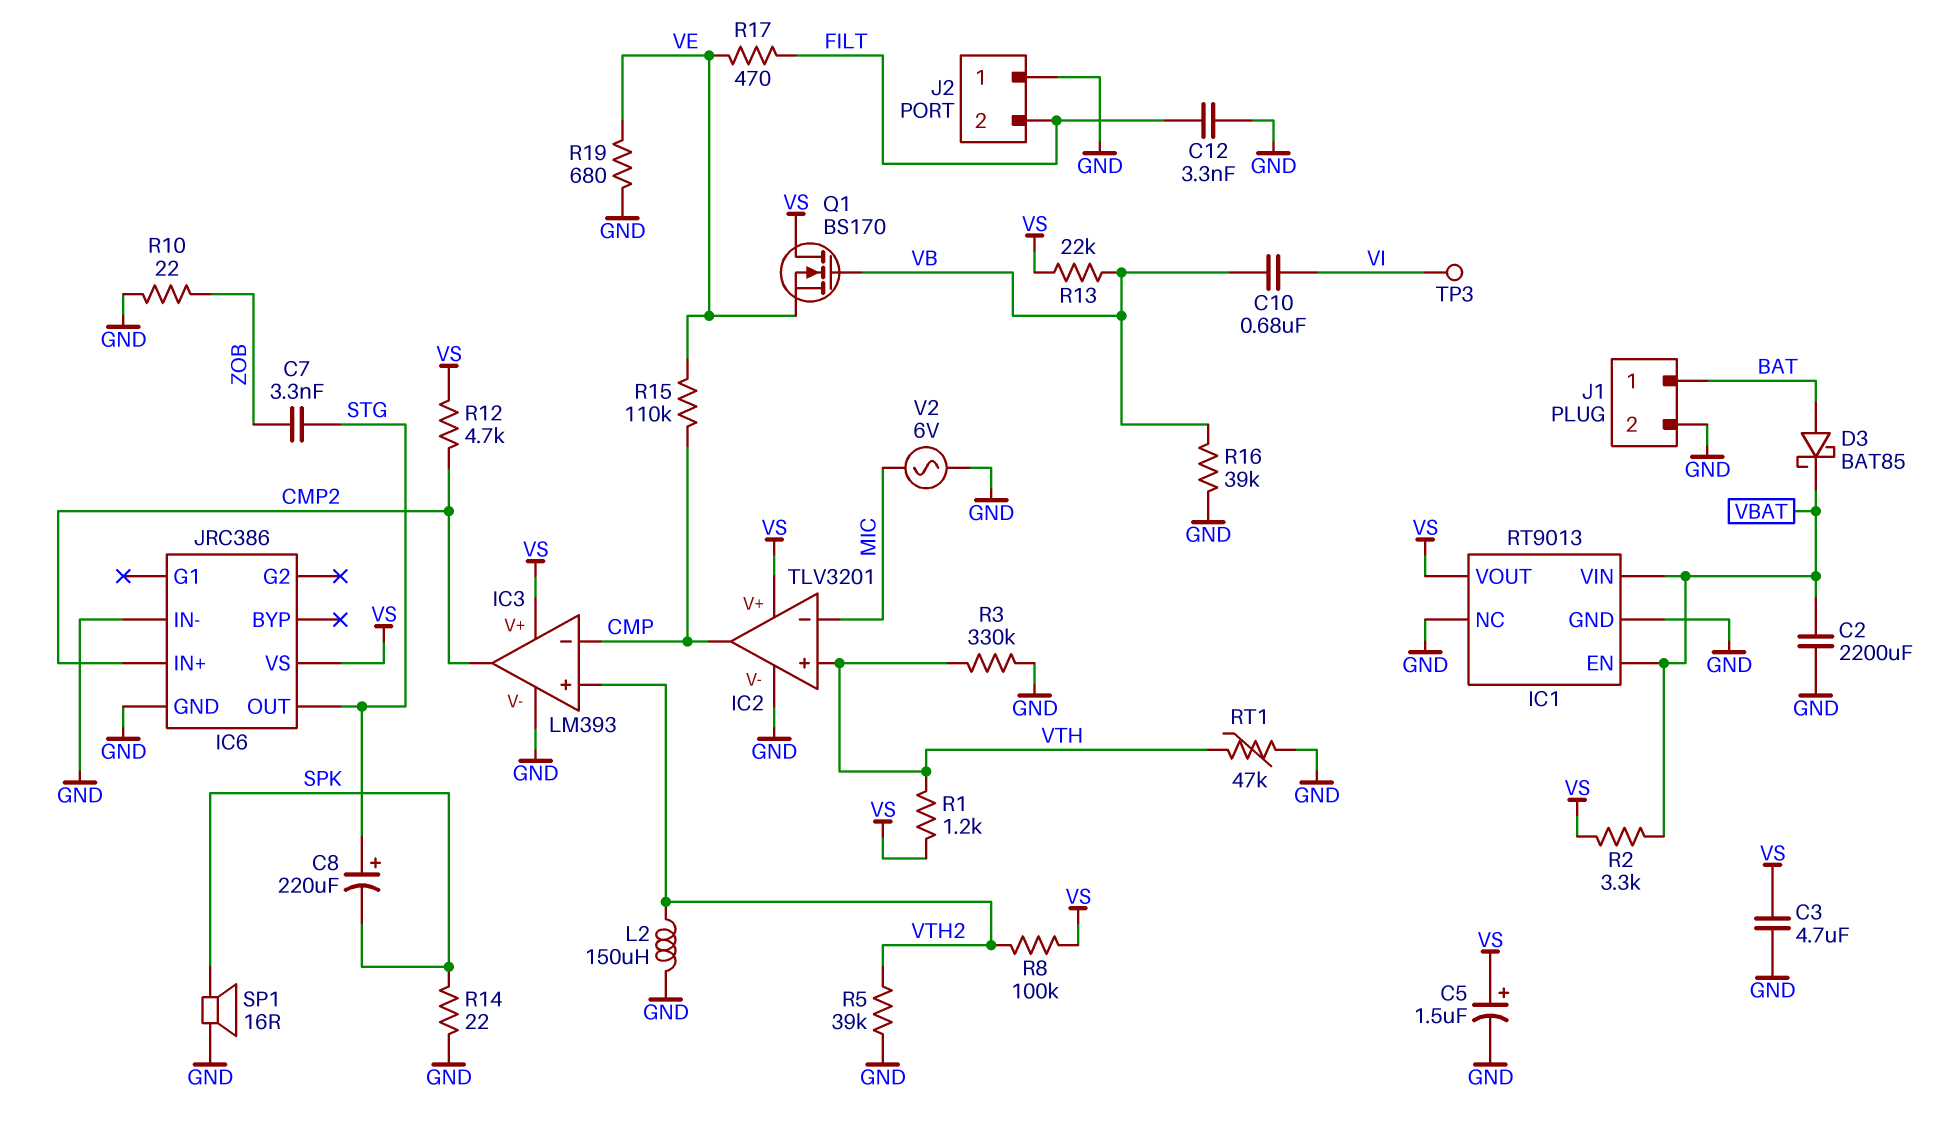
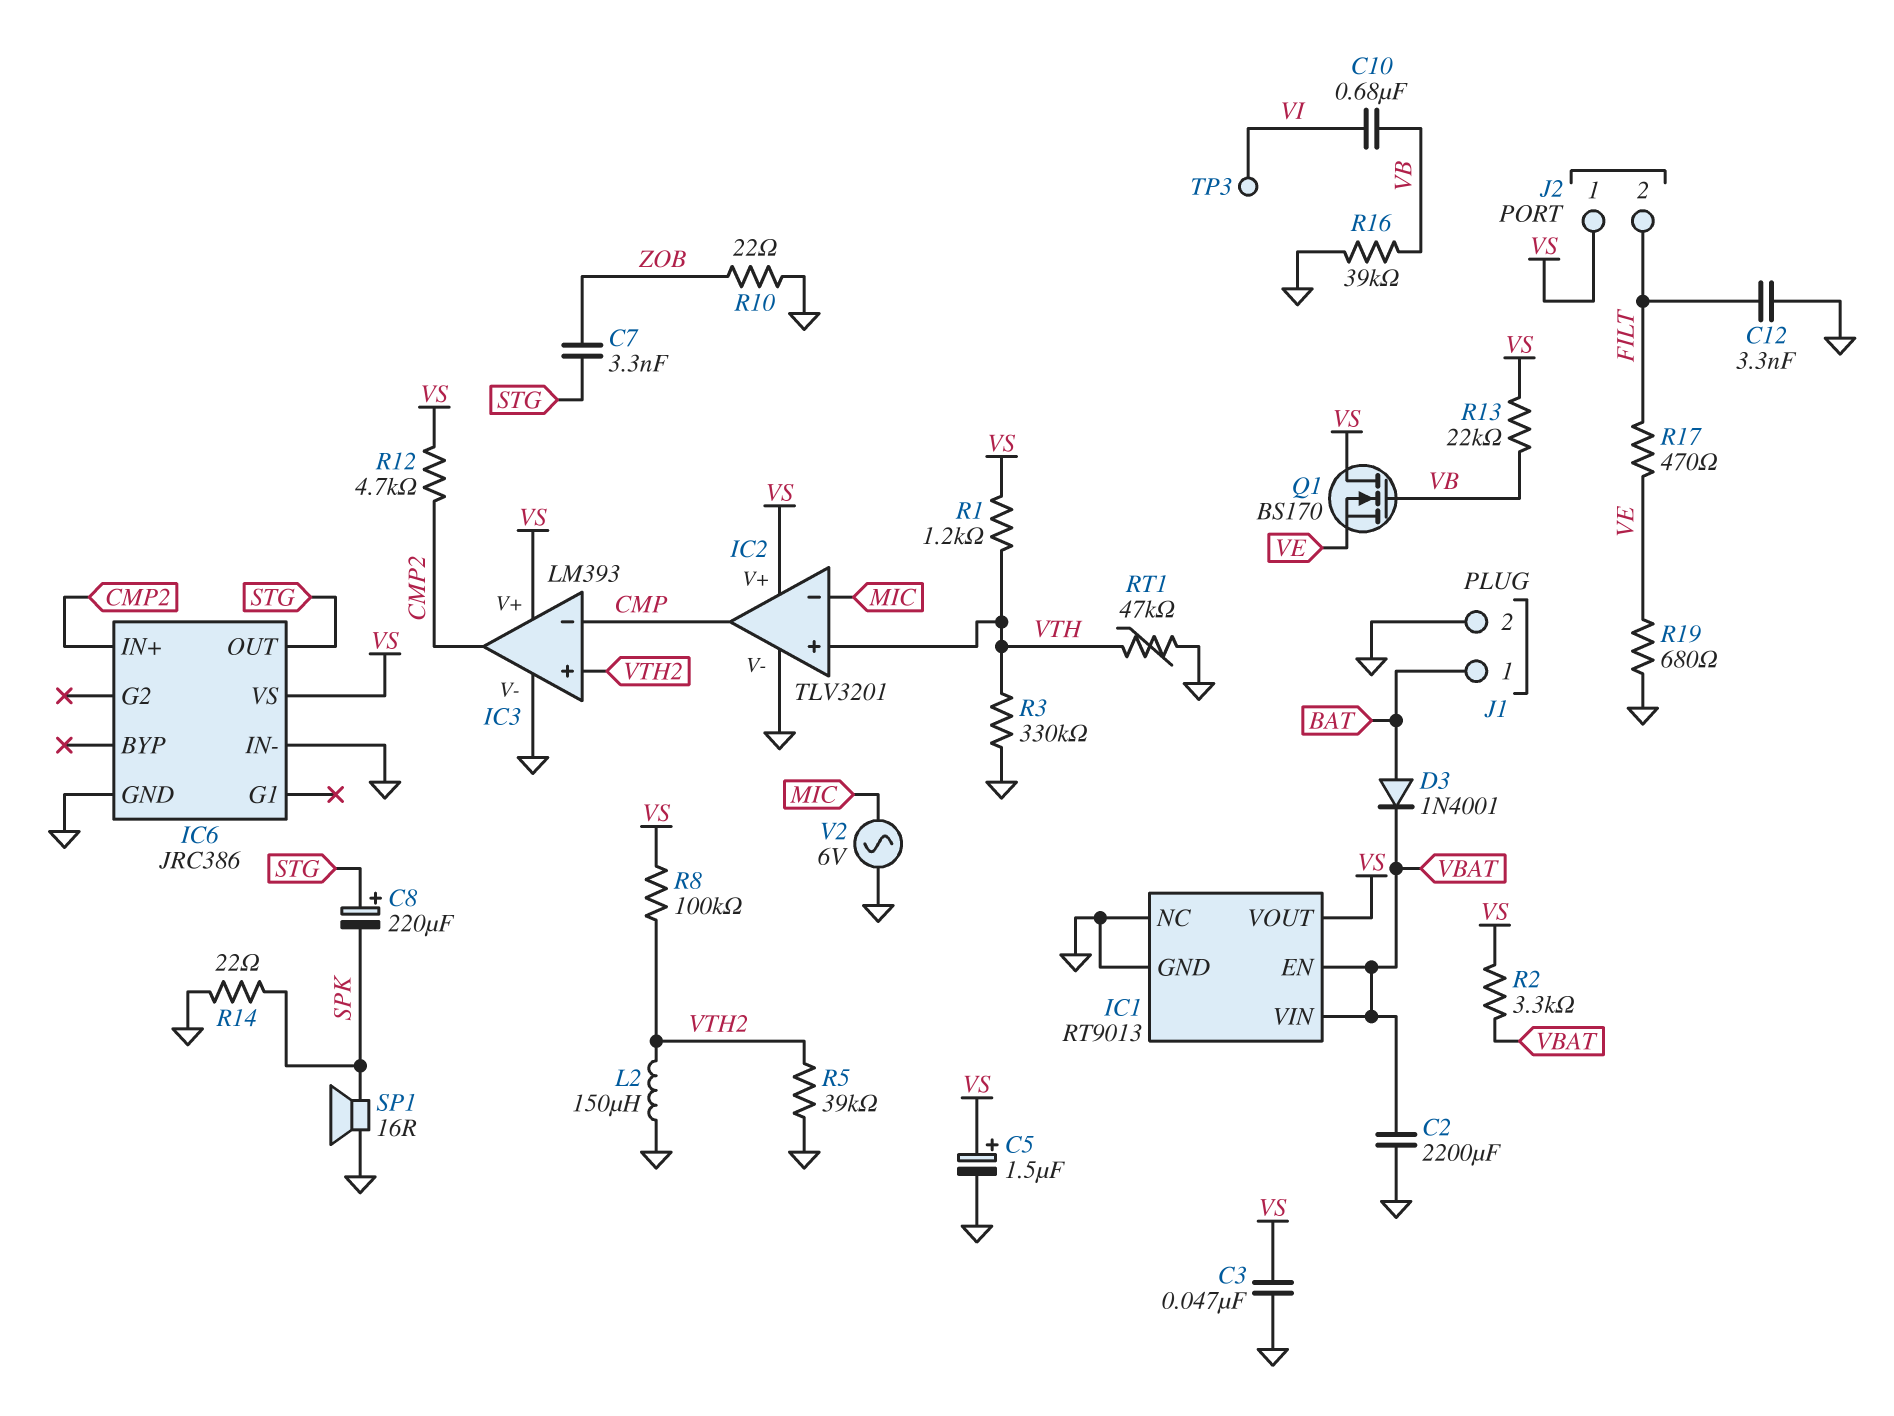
C3: 4.7uF (GND, VS) -> 47nF (GND, VS)
D3: schottky BAT85 (A BAT, K VBAT) -> diode 1N4001 (A BAT, K VBAT)
J2 pin 1: GND -> VS
R15: 110k (CMP, VE) -> none

